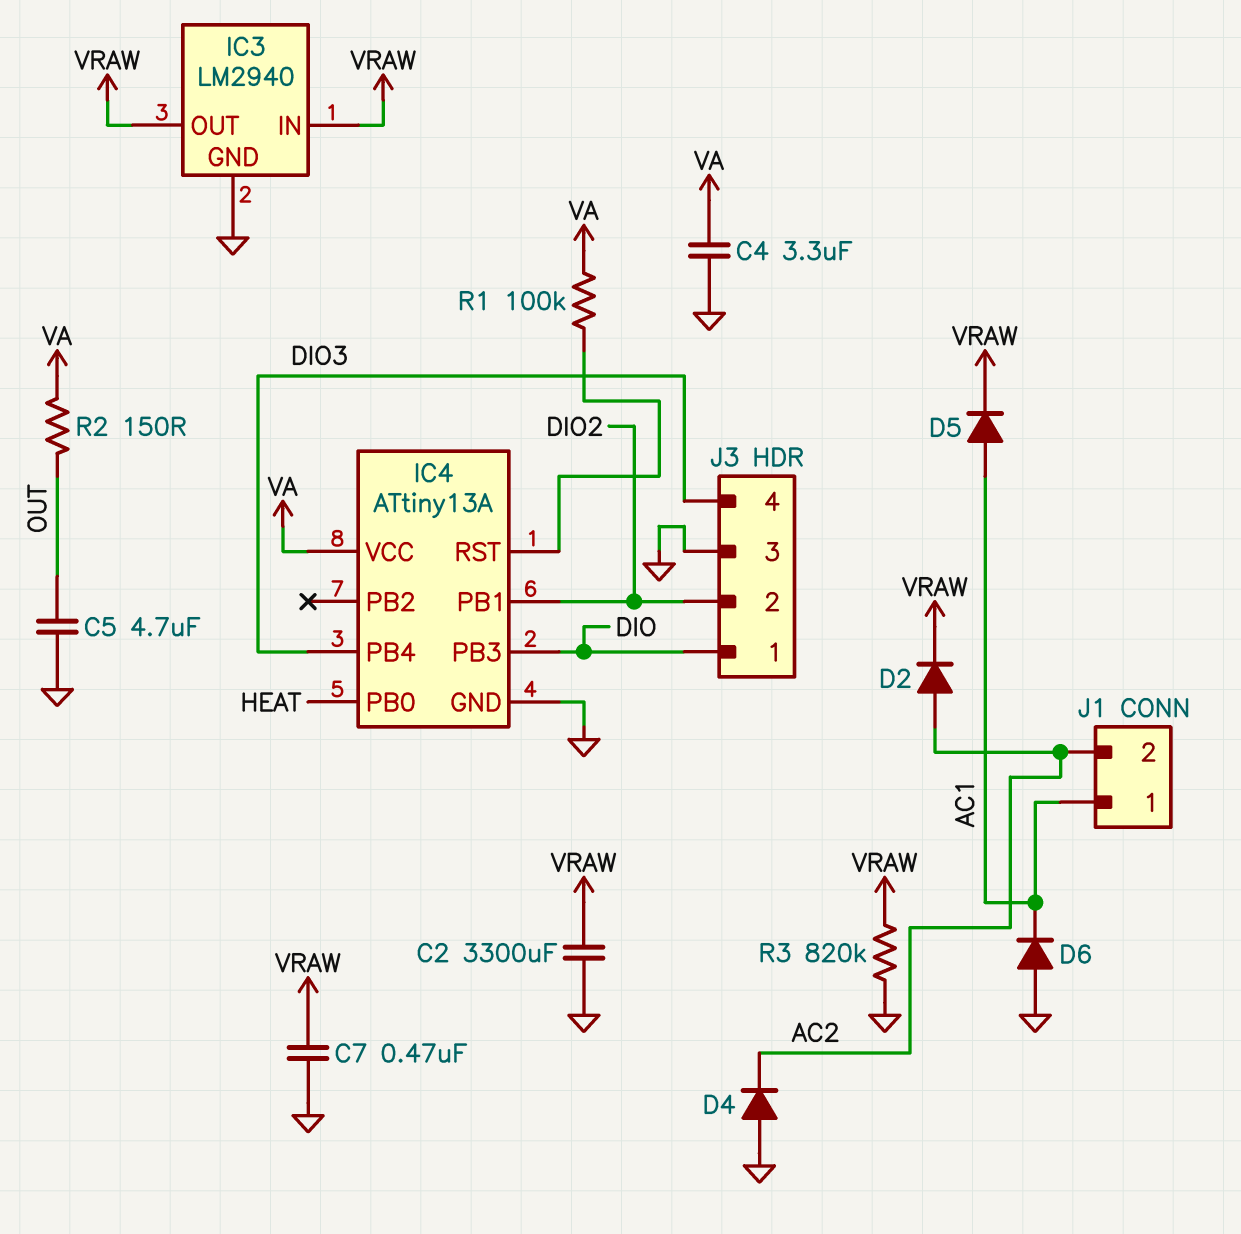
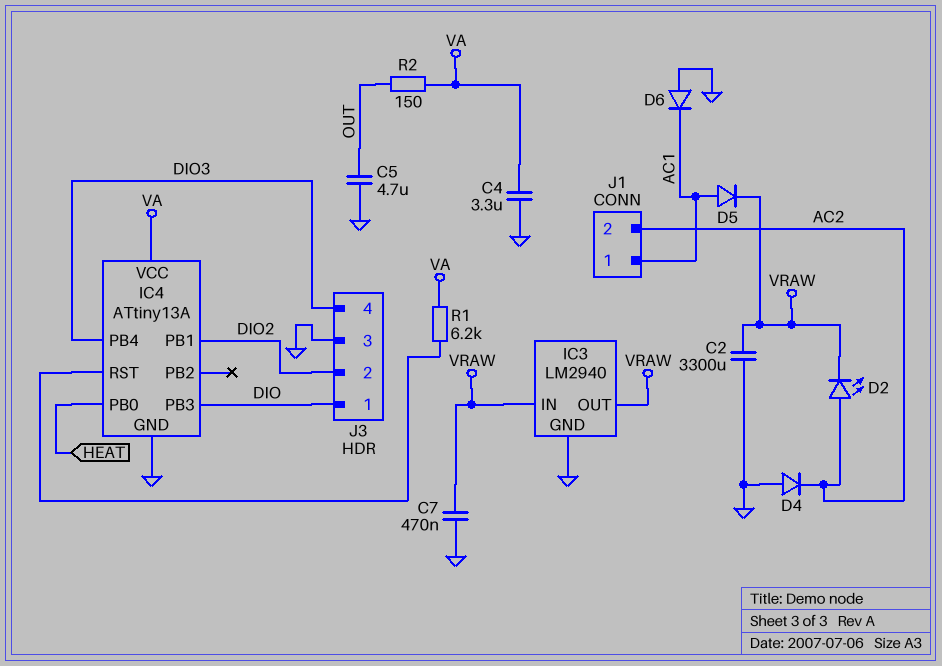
D2: diode (A AC2, K VRAW) -> LED (A AC2, K VRAW)
R1: 100k (IC4/RST, VA) -> 6.2k (IC4/RST, VA)
R3: 820k (GND, VRAW) -> none

